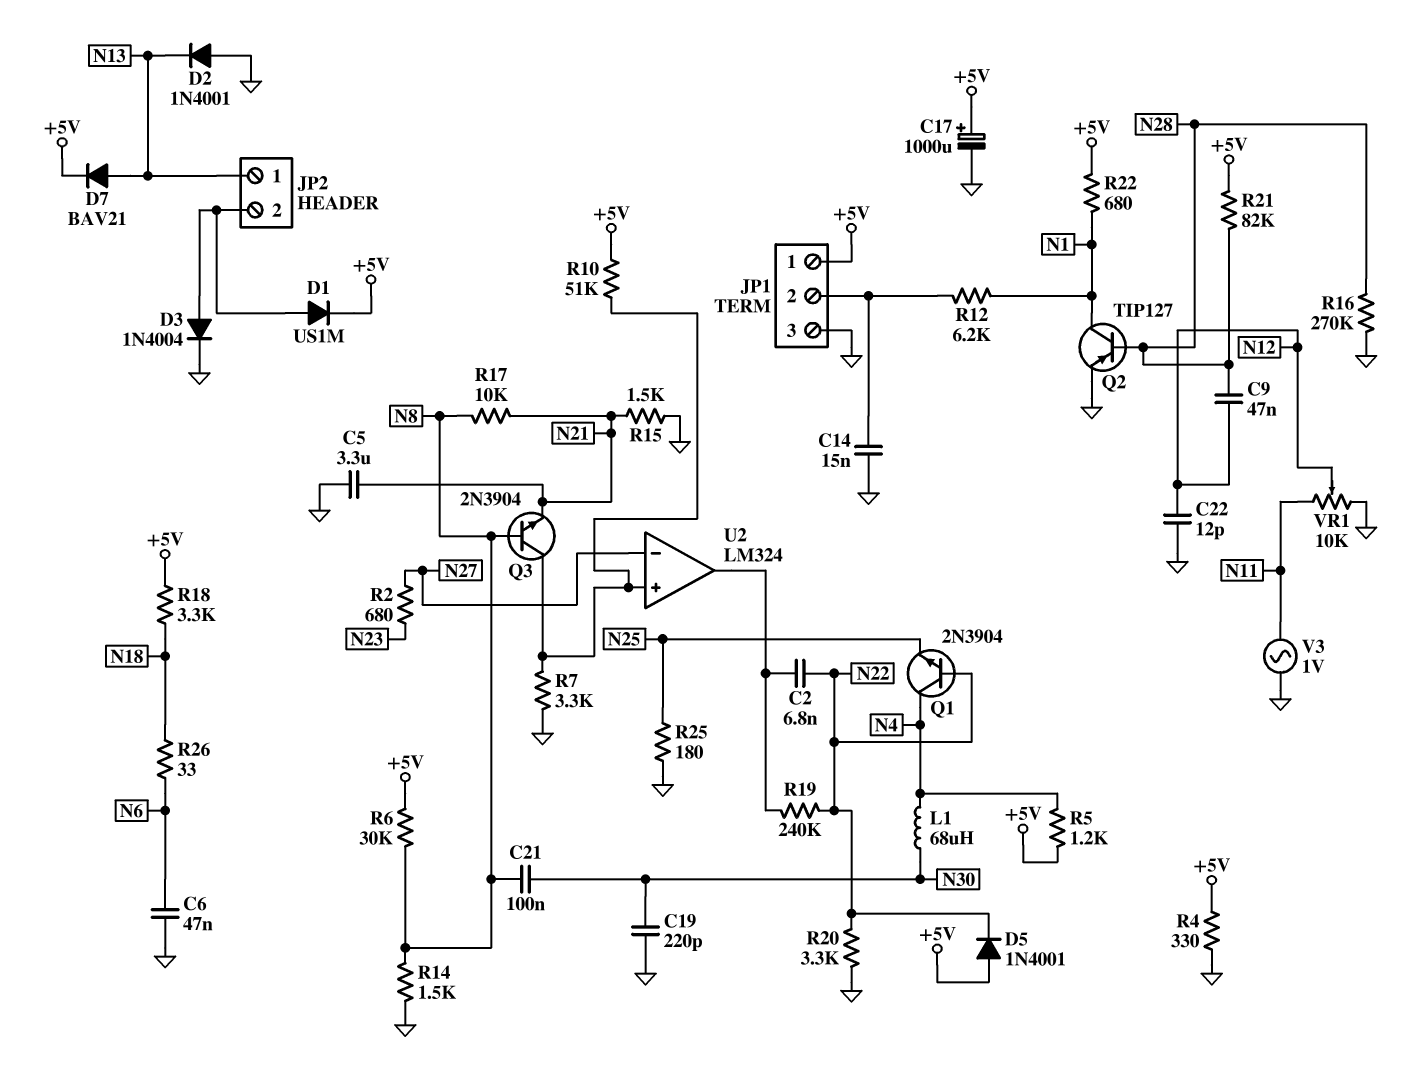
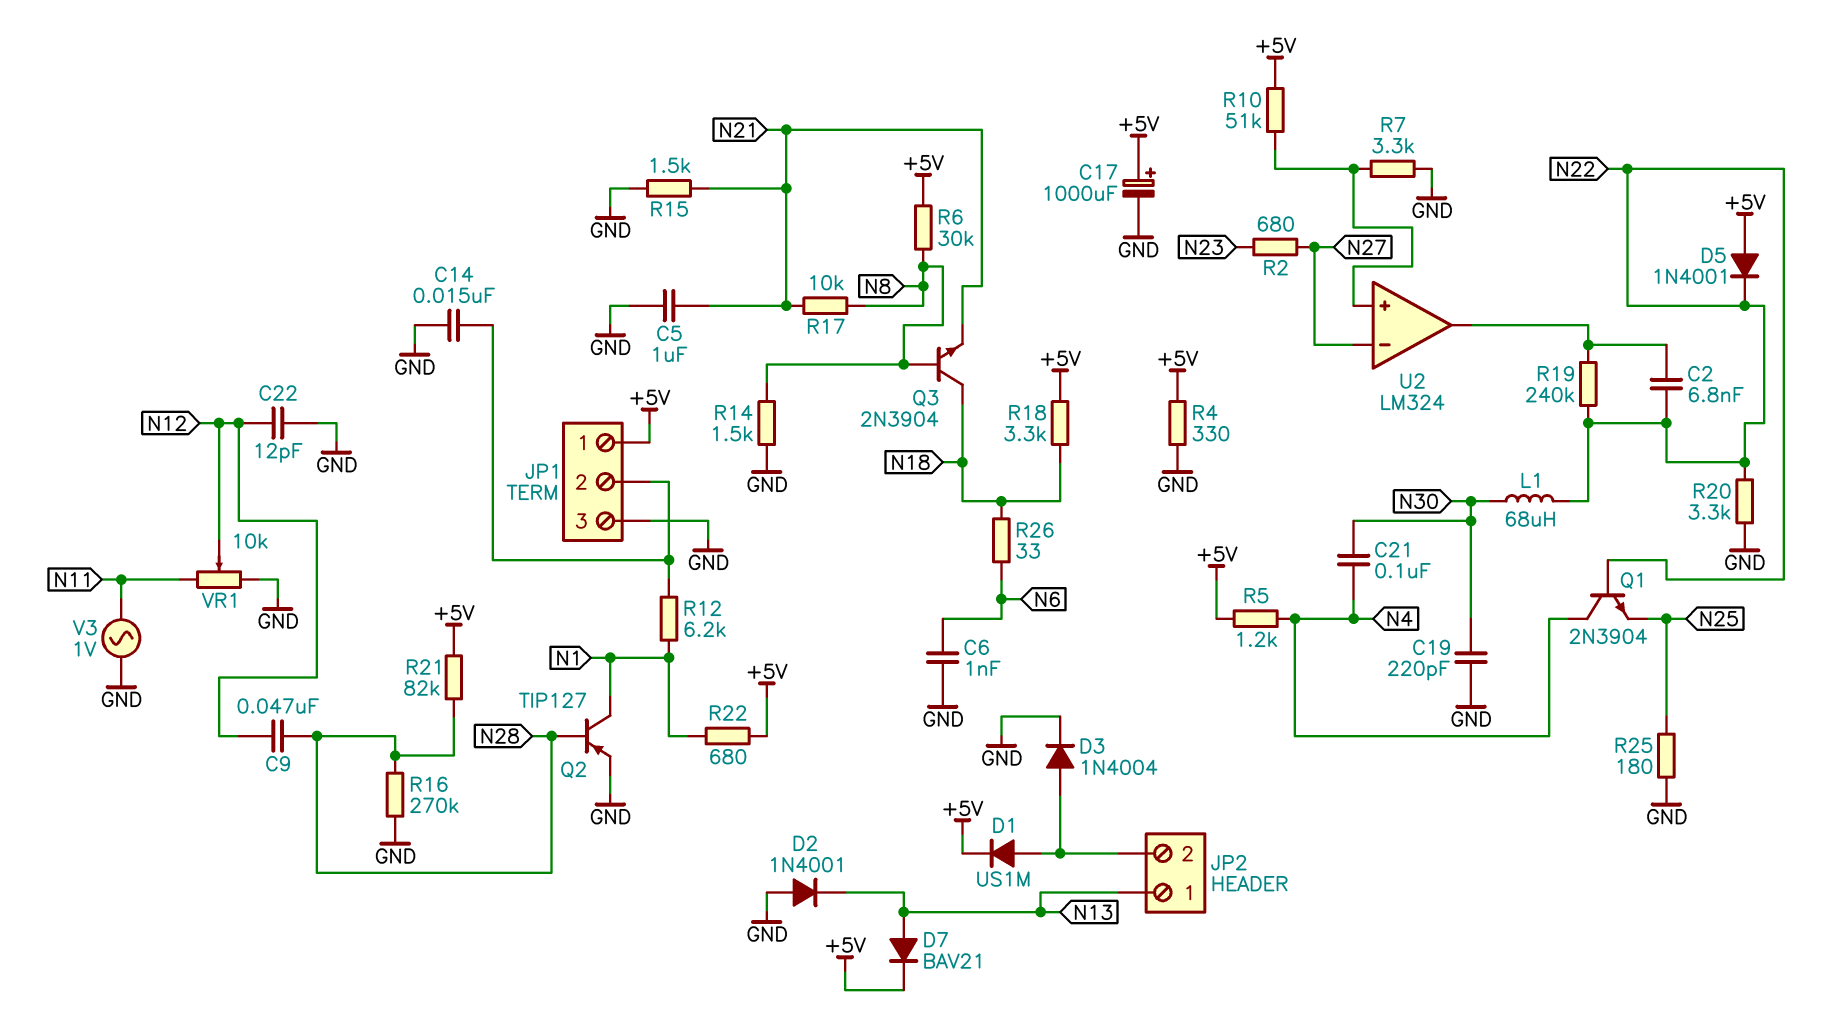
C5: 3.3uF (GND, N21) -> 1uF (GND, N21)
C6: 47nF (GND, N6) -> 1nF (GND, N6)
C21: 100nF (N8, N30) -> 100nF (N4, N30)
L1: 68uH (N4, N30) -> 68uH (N22, N30)
Q3: NPN 2N3904 (B N8, C U2/in+, E N21) -> NPN 2N3904 (B N8, C N18, E N21)

